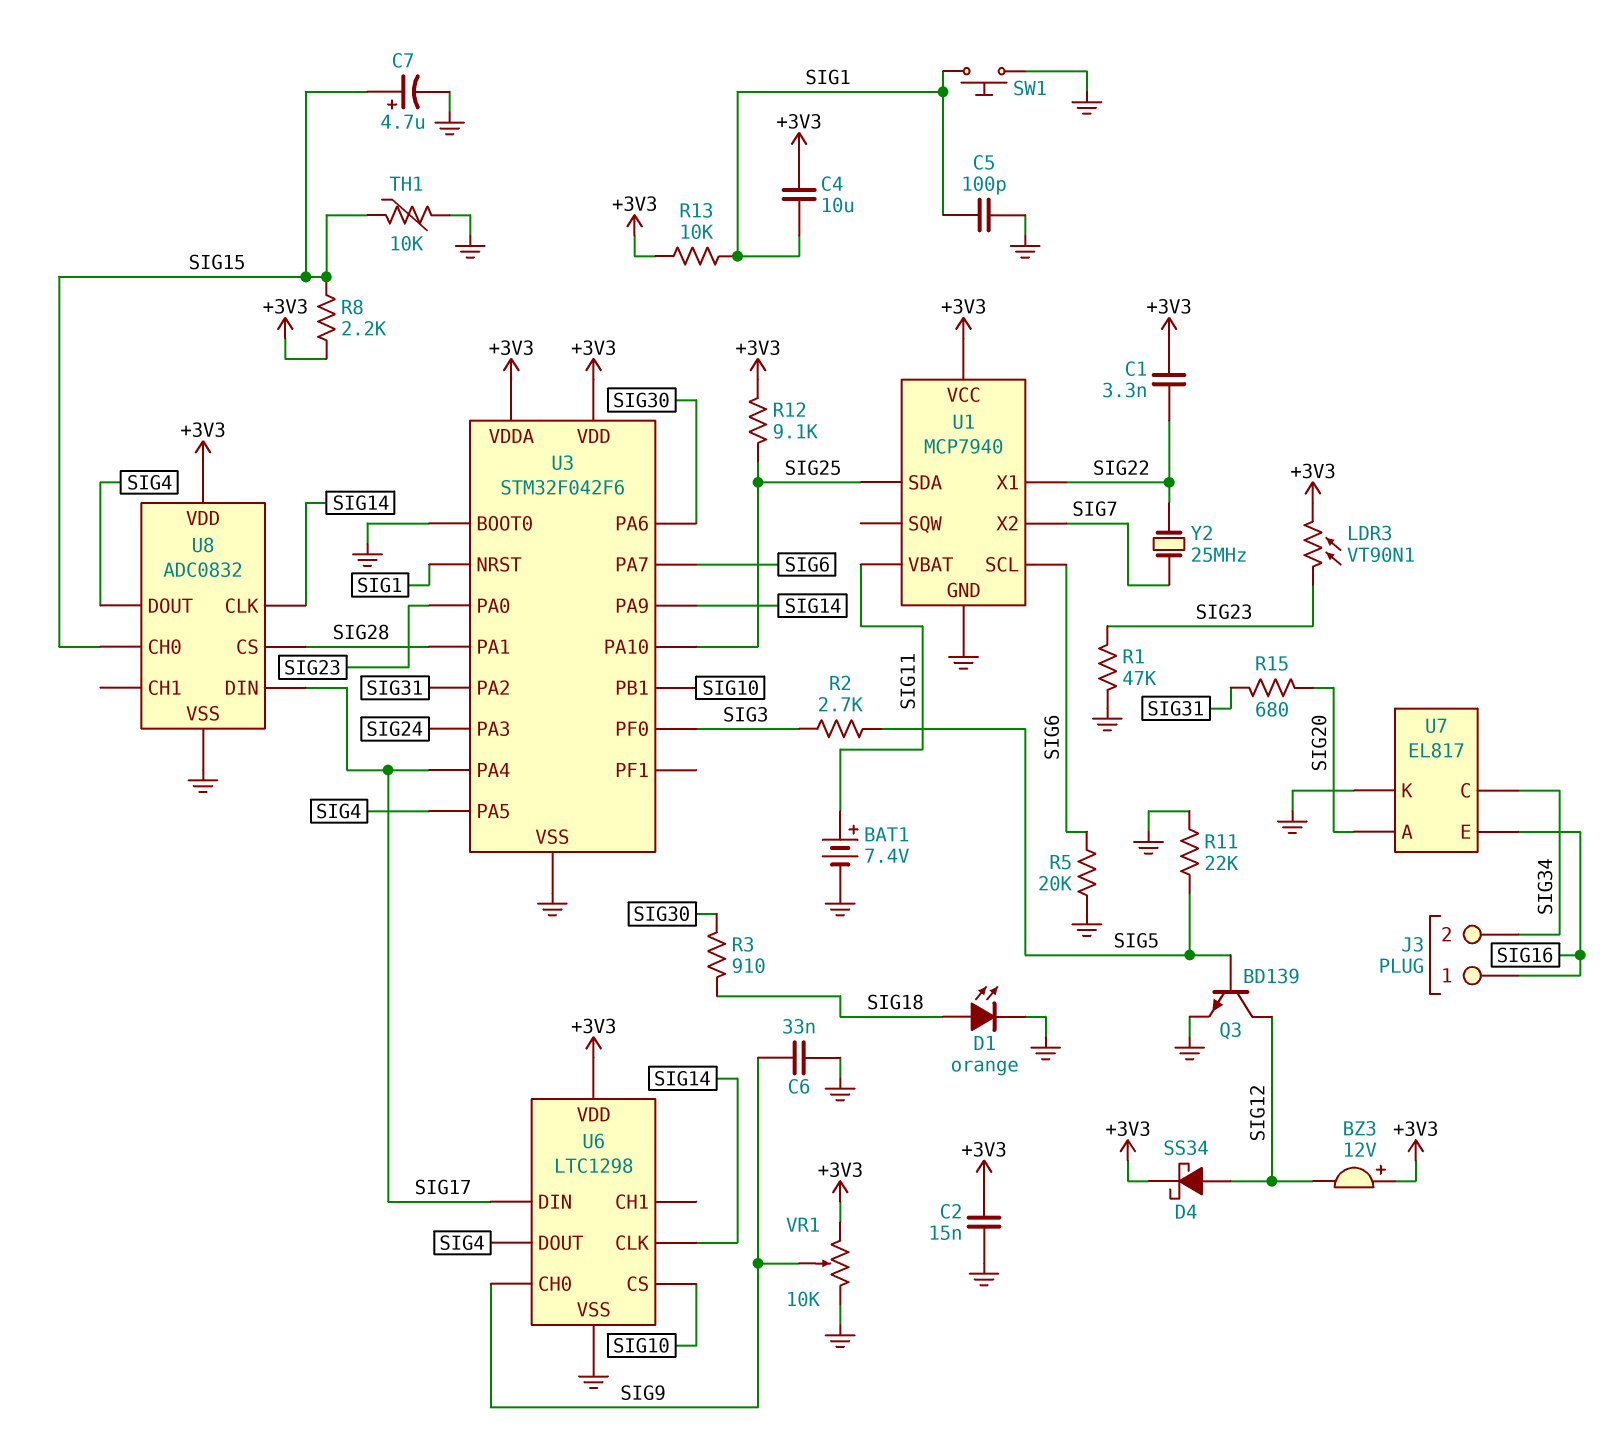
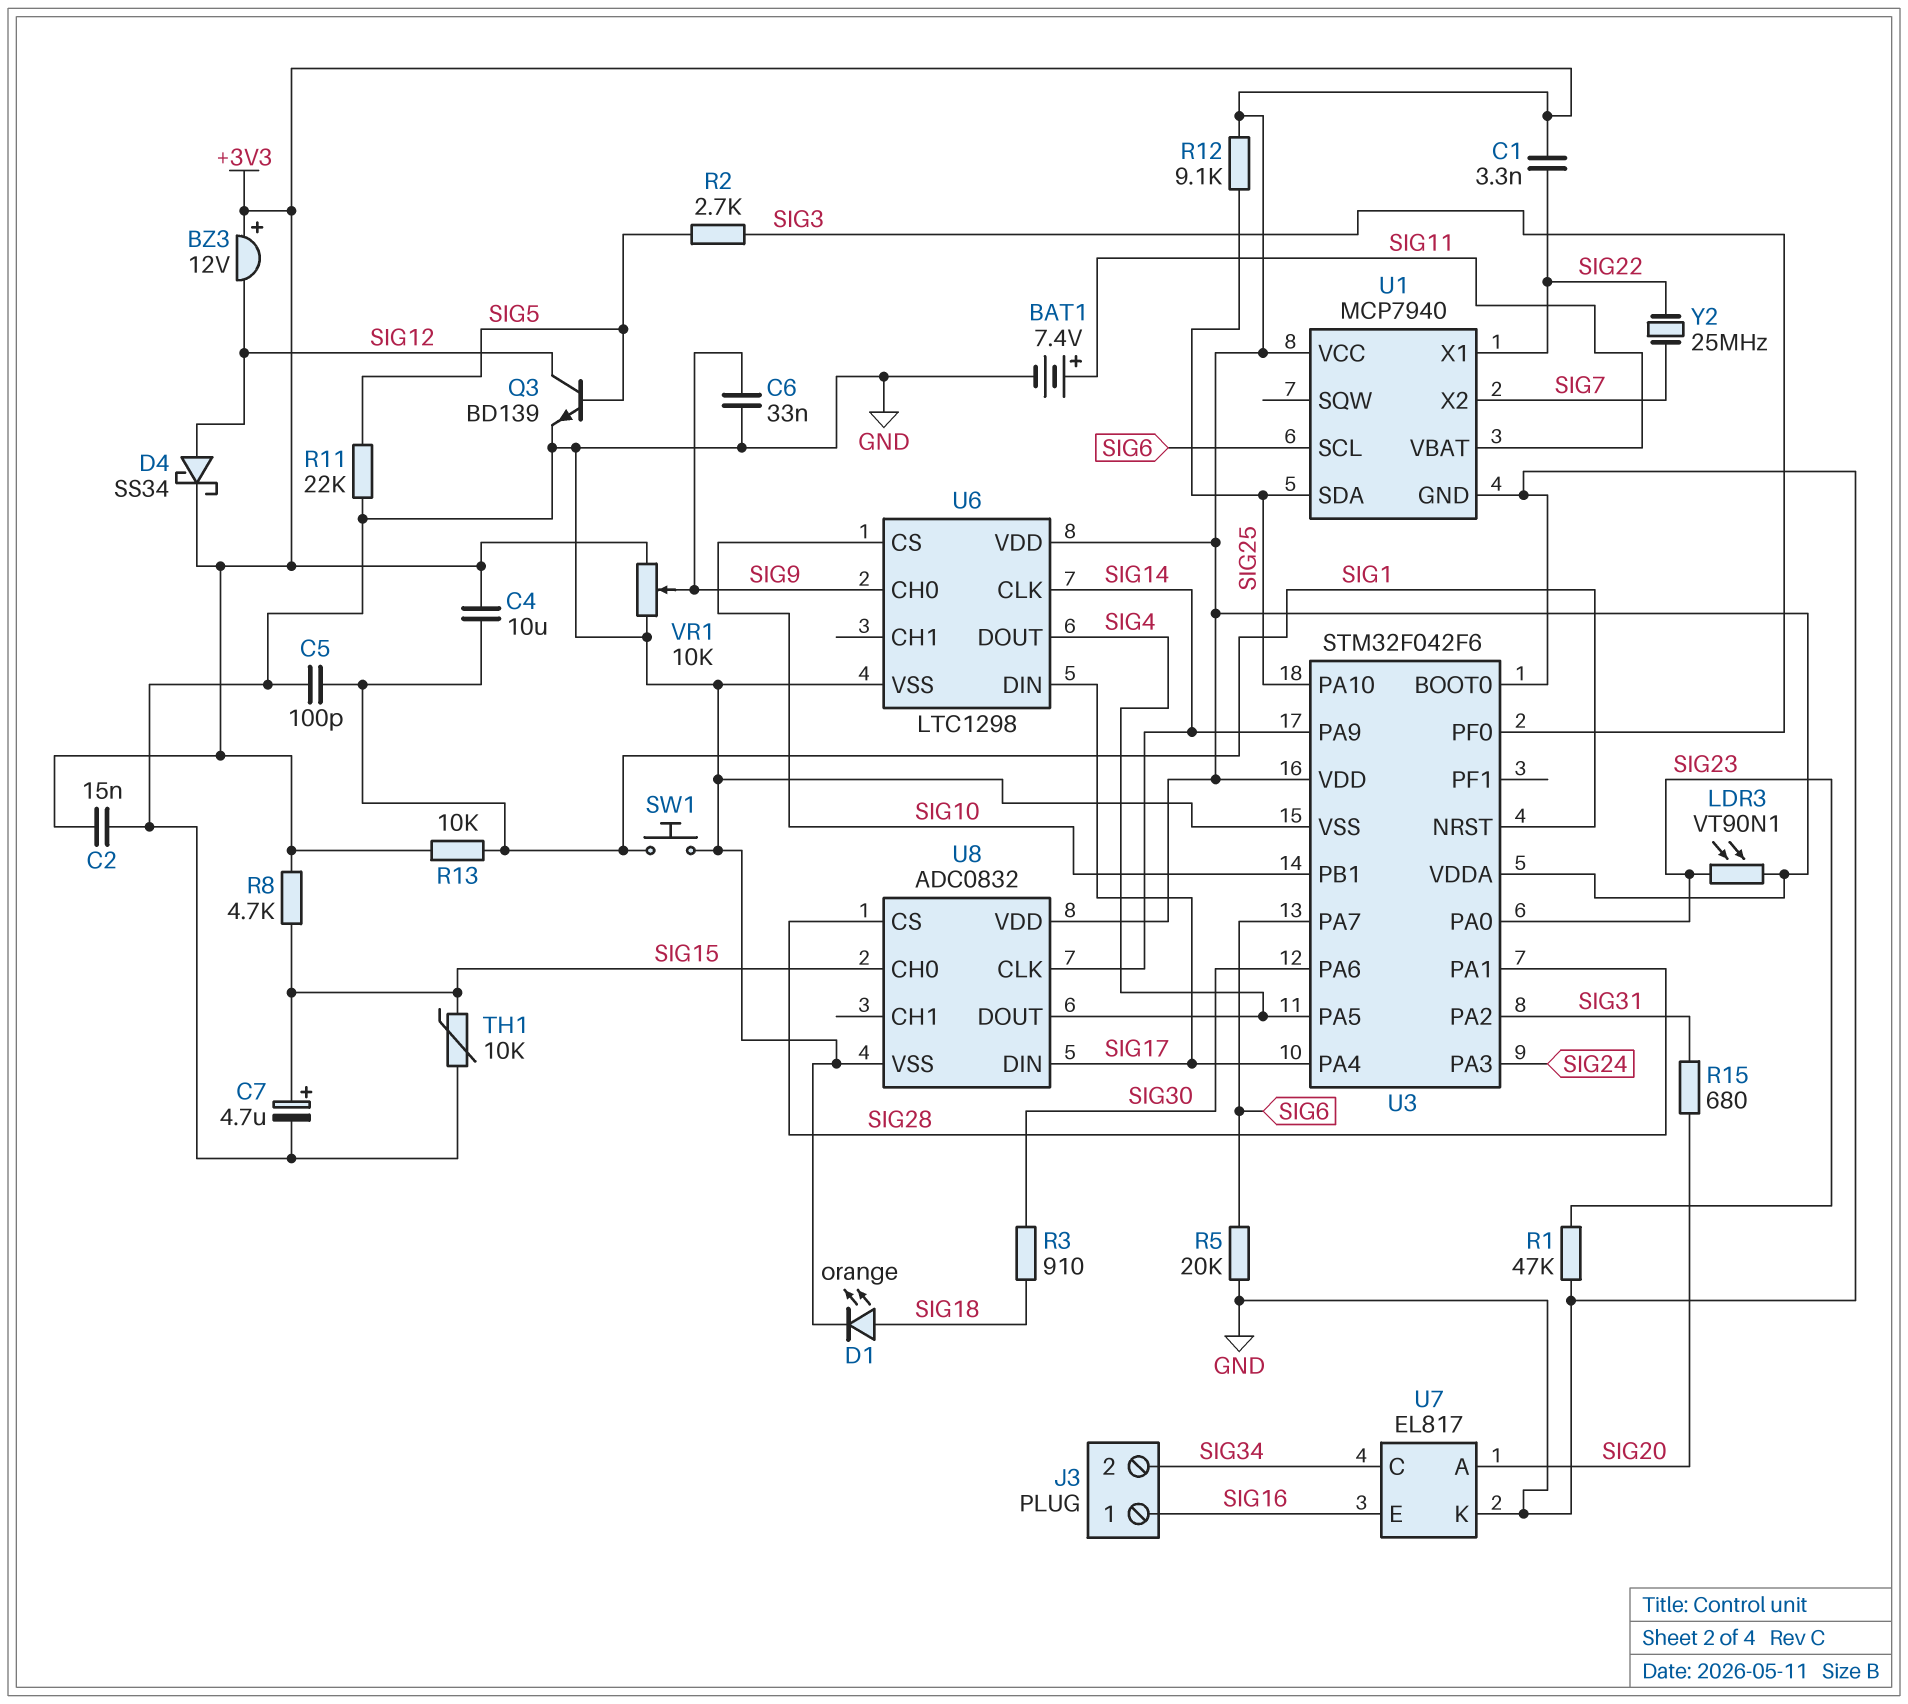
R8: 2.2k (+3V3, SIG15) -> 4.7k (+3V3, SIG15)

